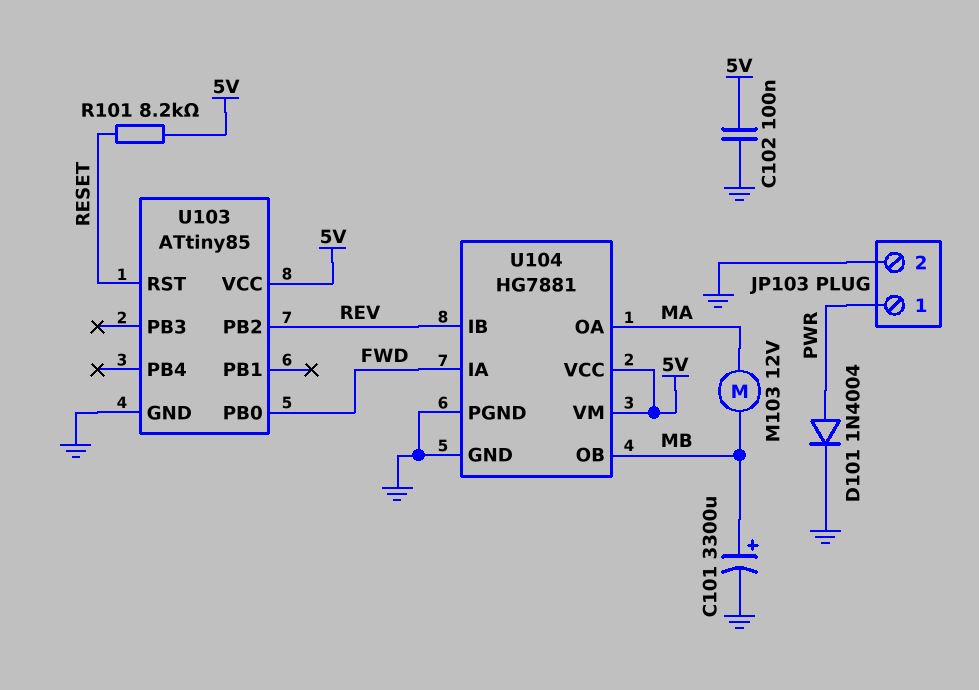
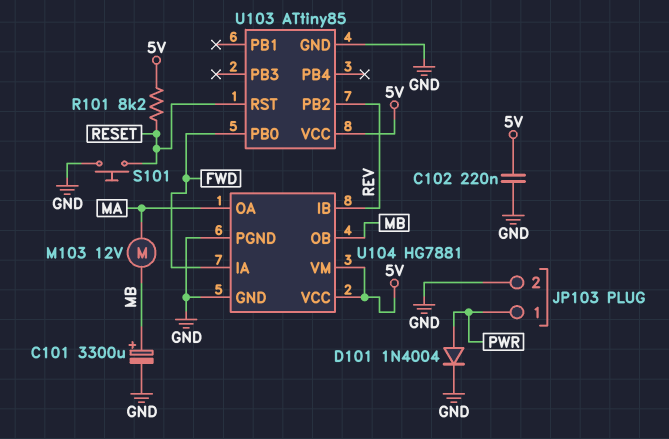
C102: 100nF (5V, GND) -> 220nF (5V, GND)
S101: none -> button (GND, RESET)

